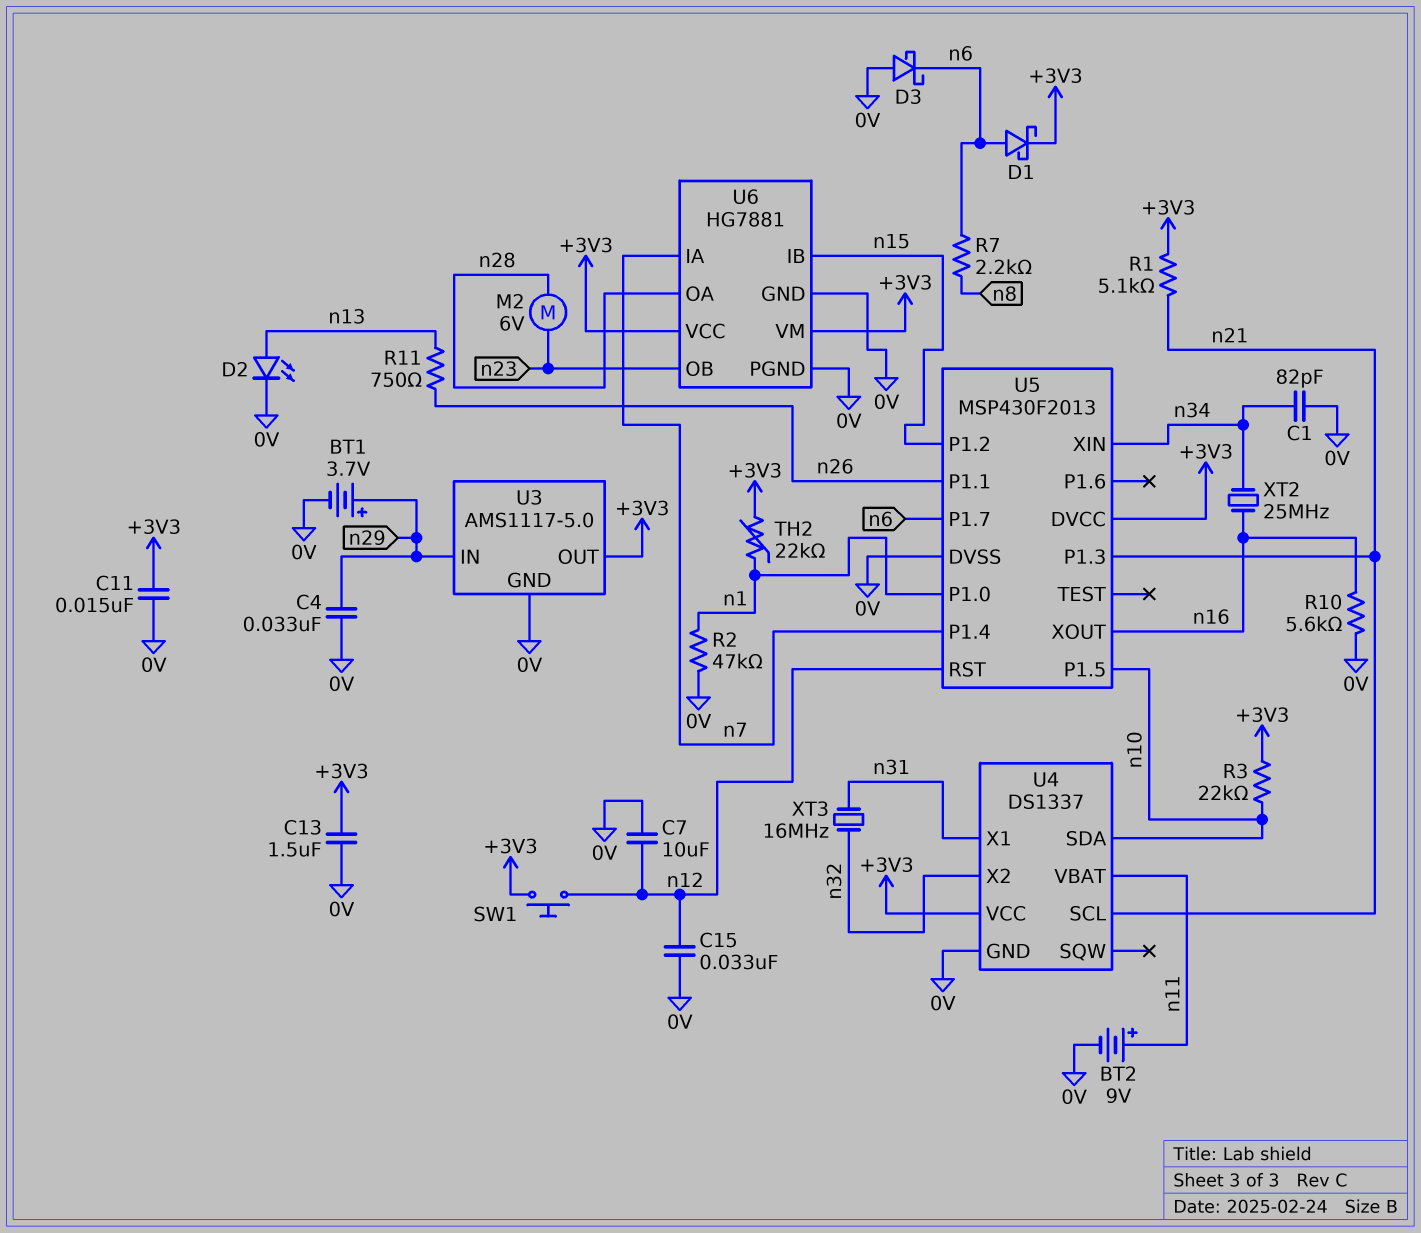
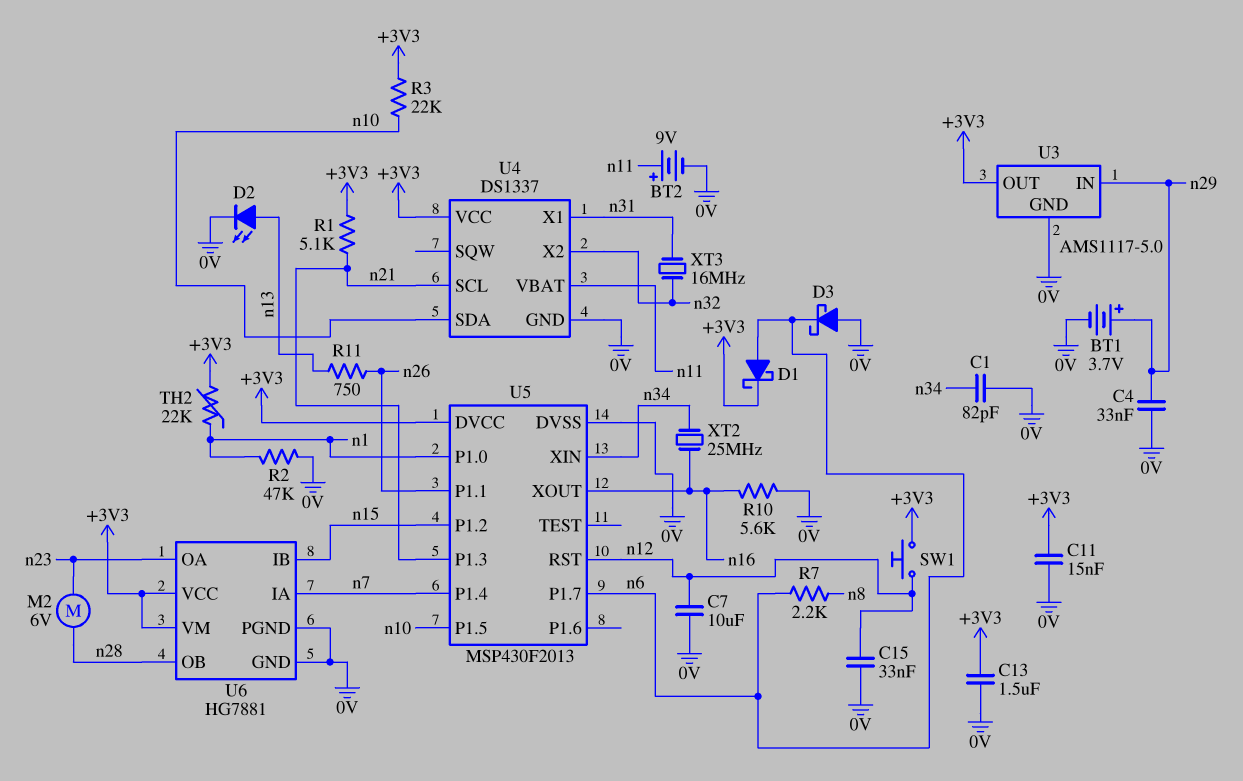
U6 pin OA: n28 -> n23
U6 pin OB: n23 -> n28

